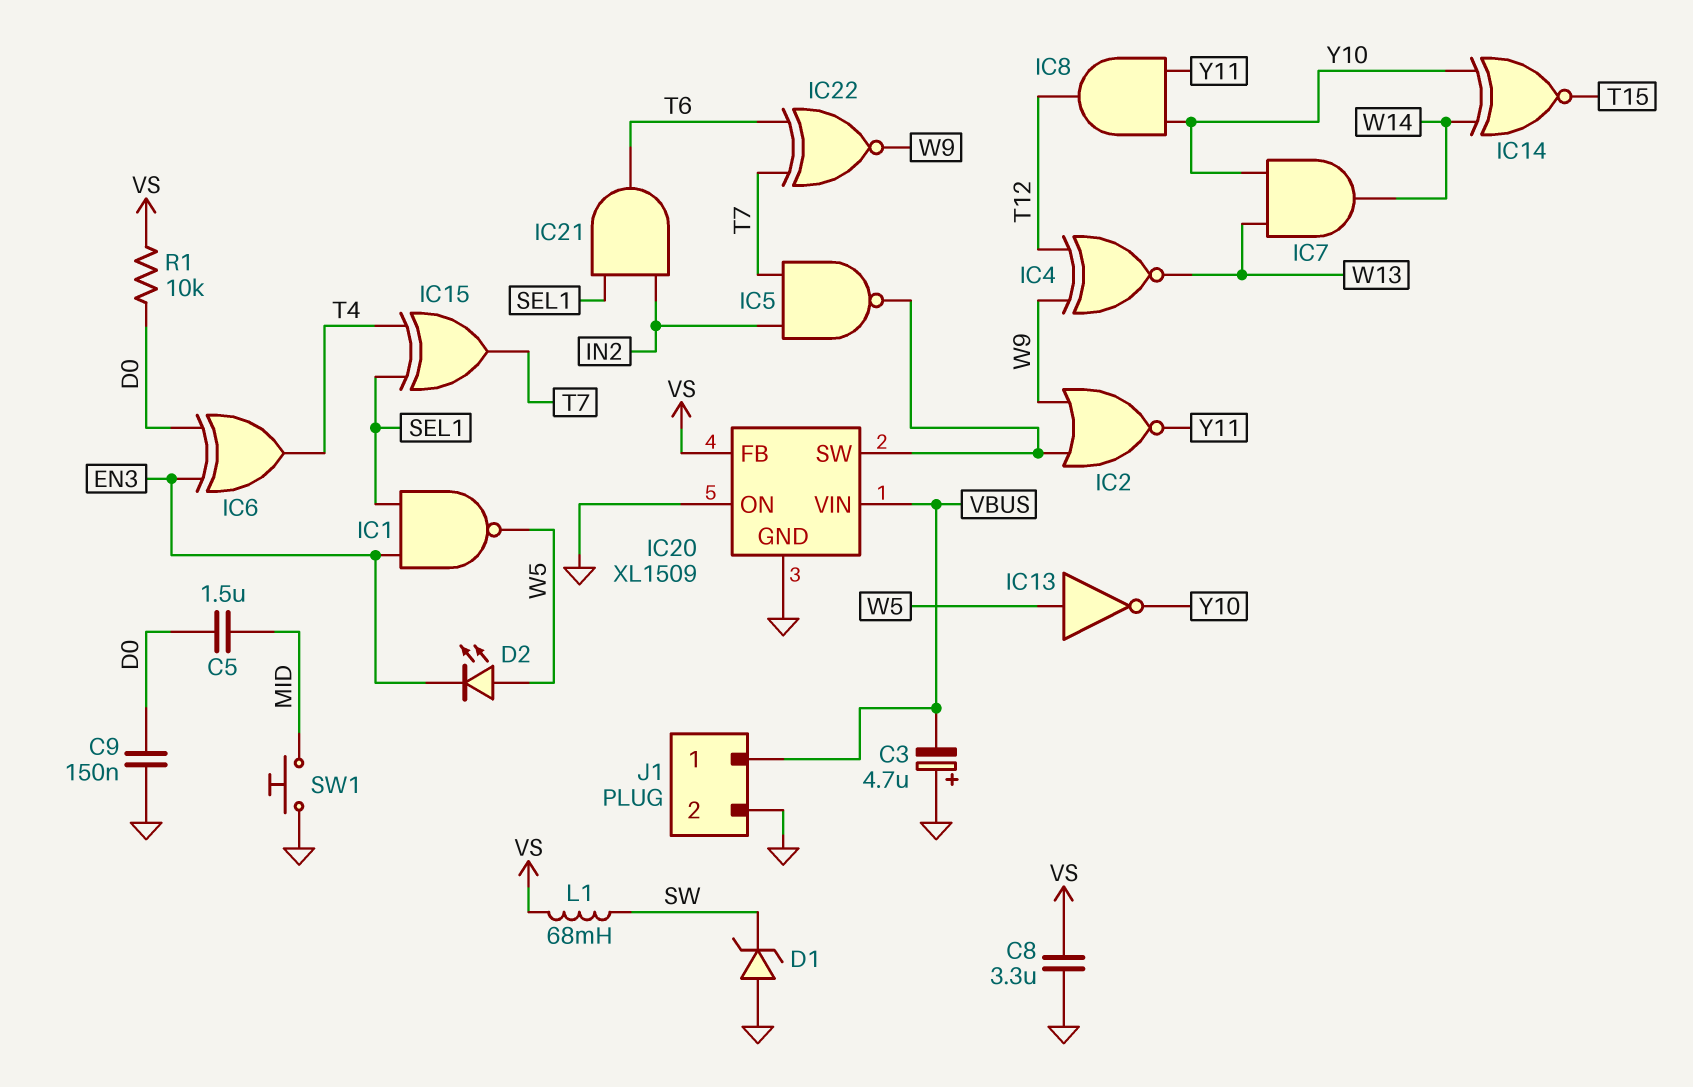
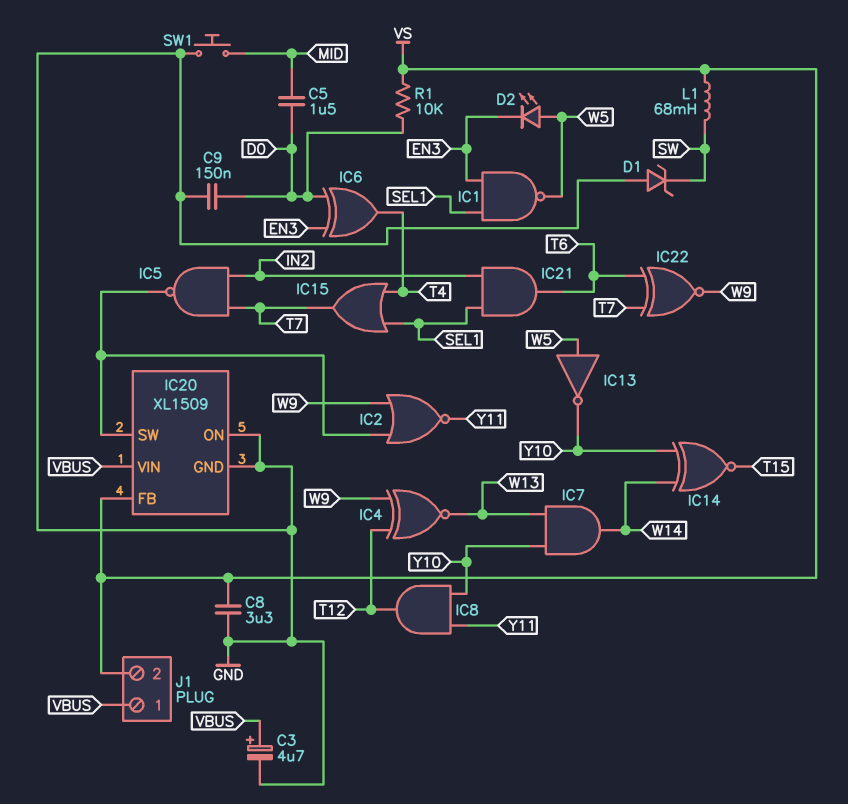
C3: 4.7uF (plus GND, minus VBUS) -> 4.7uF (plus VBUS, minus GND)
IC15: XOR (in SEL1, in T4, out T7) -> OR (in SEL1, in T4, out T7)
J1 pin 2: GND -> VS

